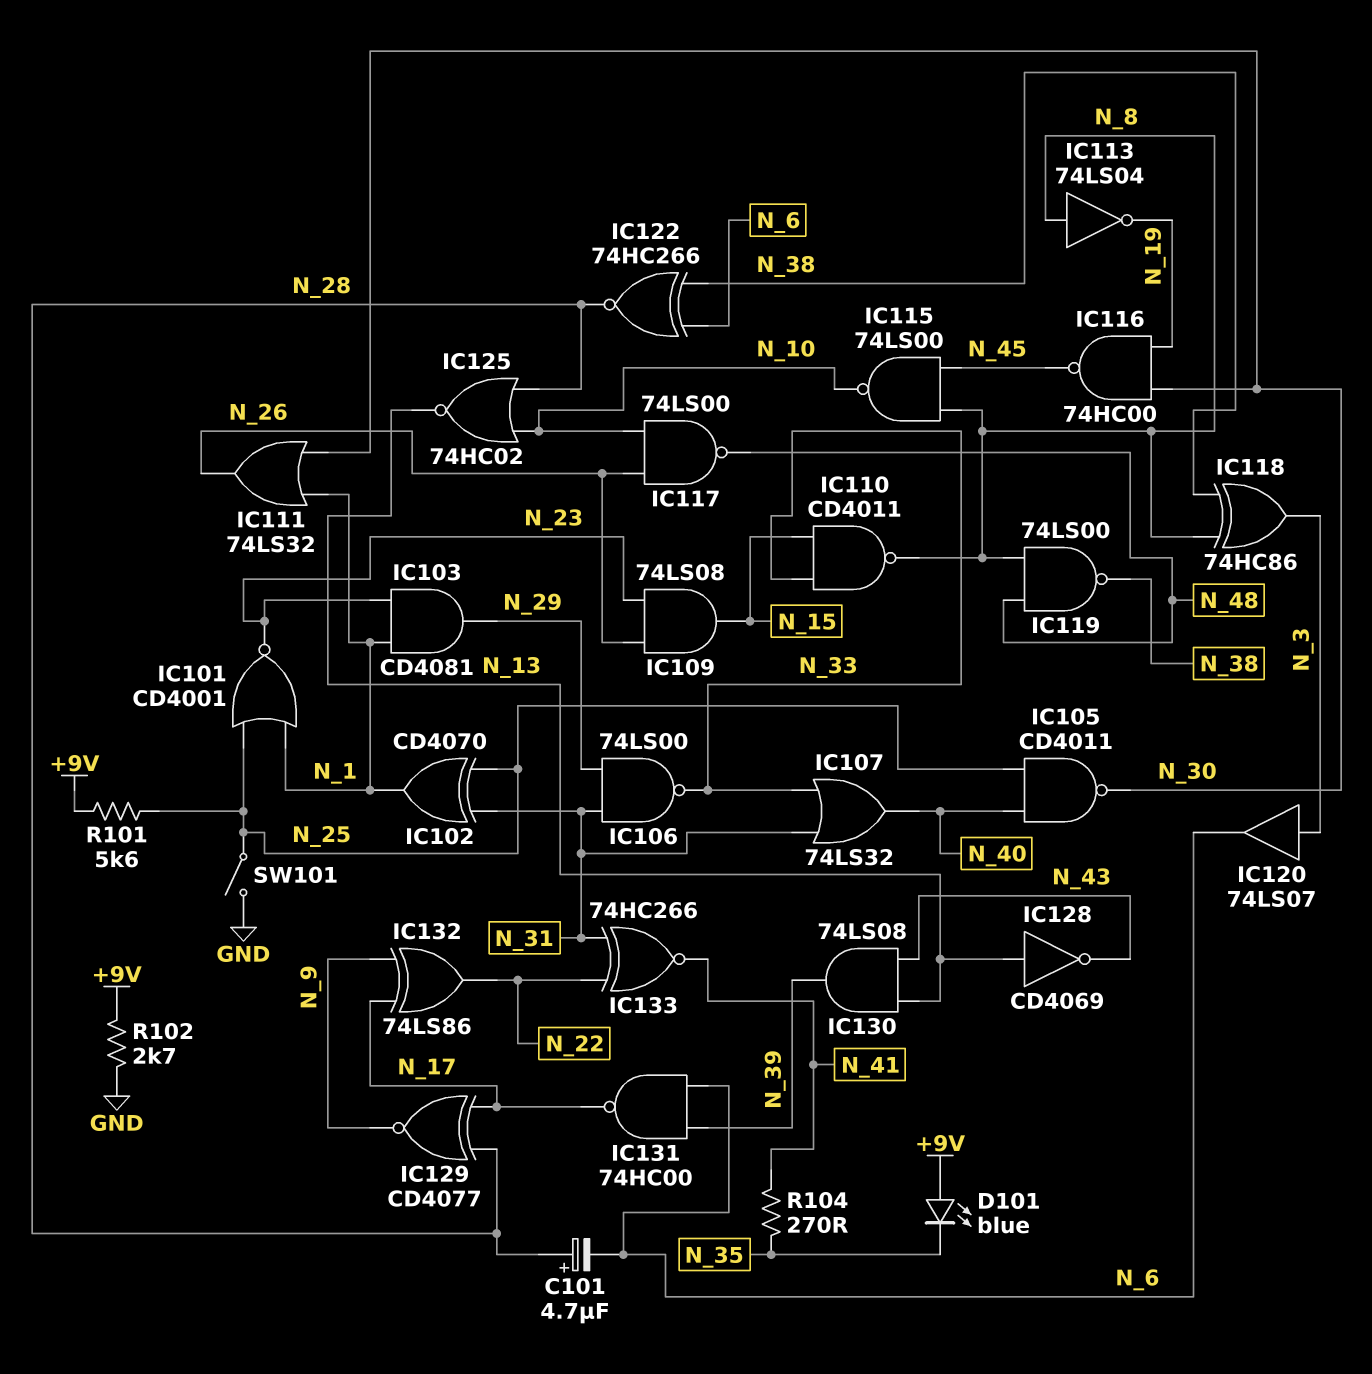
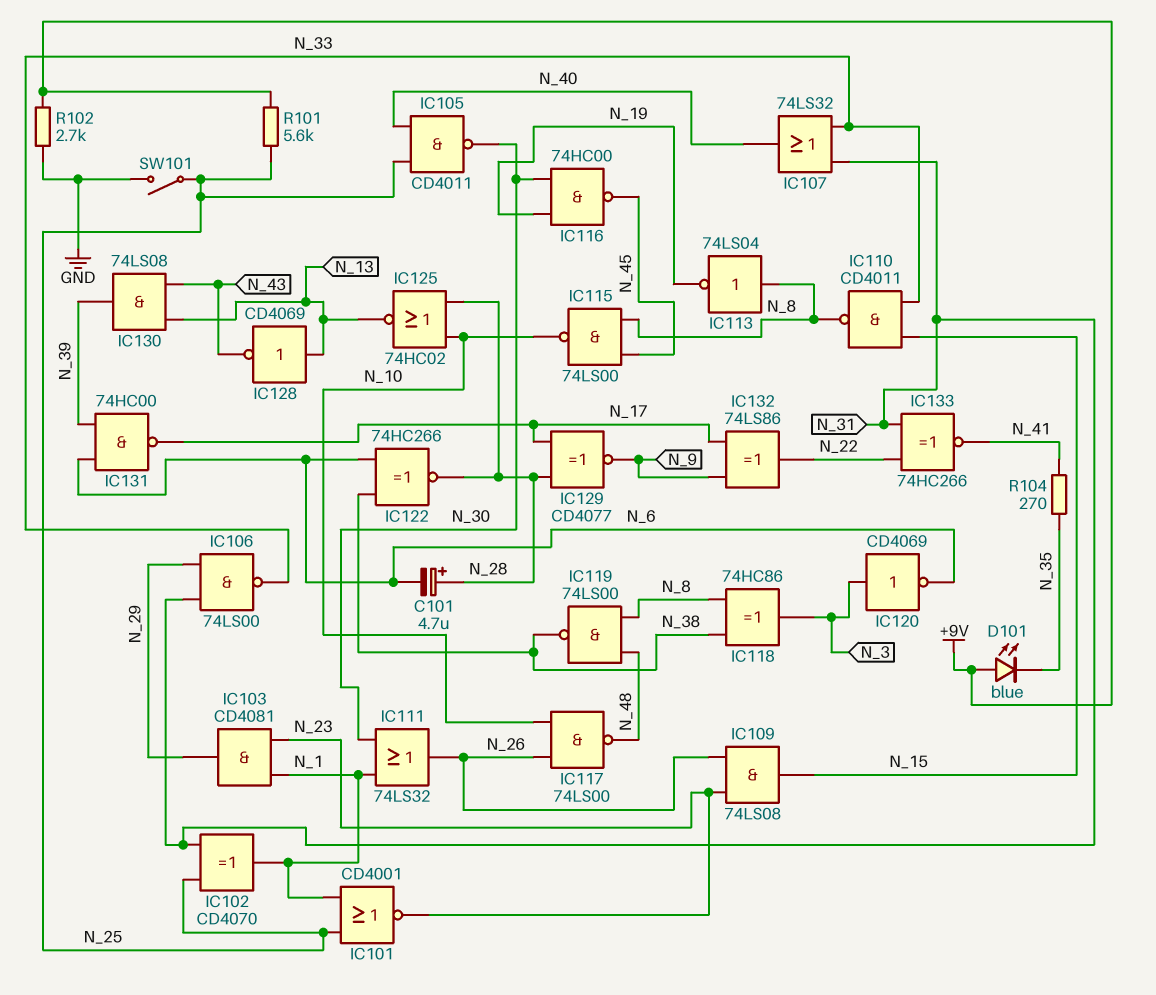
IC120: buffer 74LS07 (in N_3, out N_6) -> NOT CD4069 (in N_3, out N_6)

